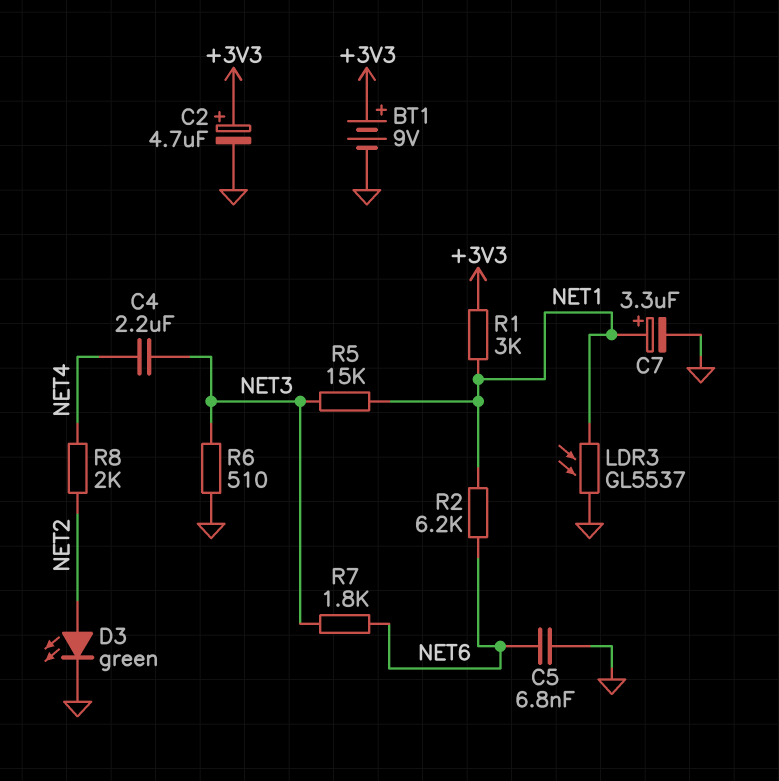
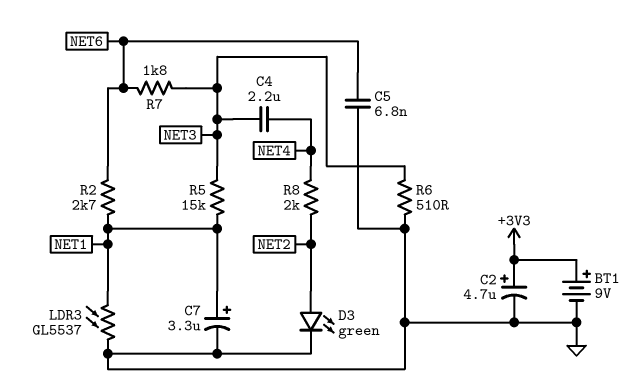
R1: 3k (+3V3, NET1) -> none
R2: 6.2k (NET1, NET6) -> 2.7k (NET1, NET6)

